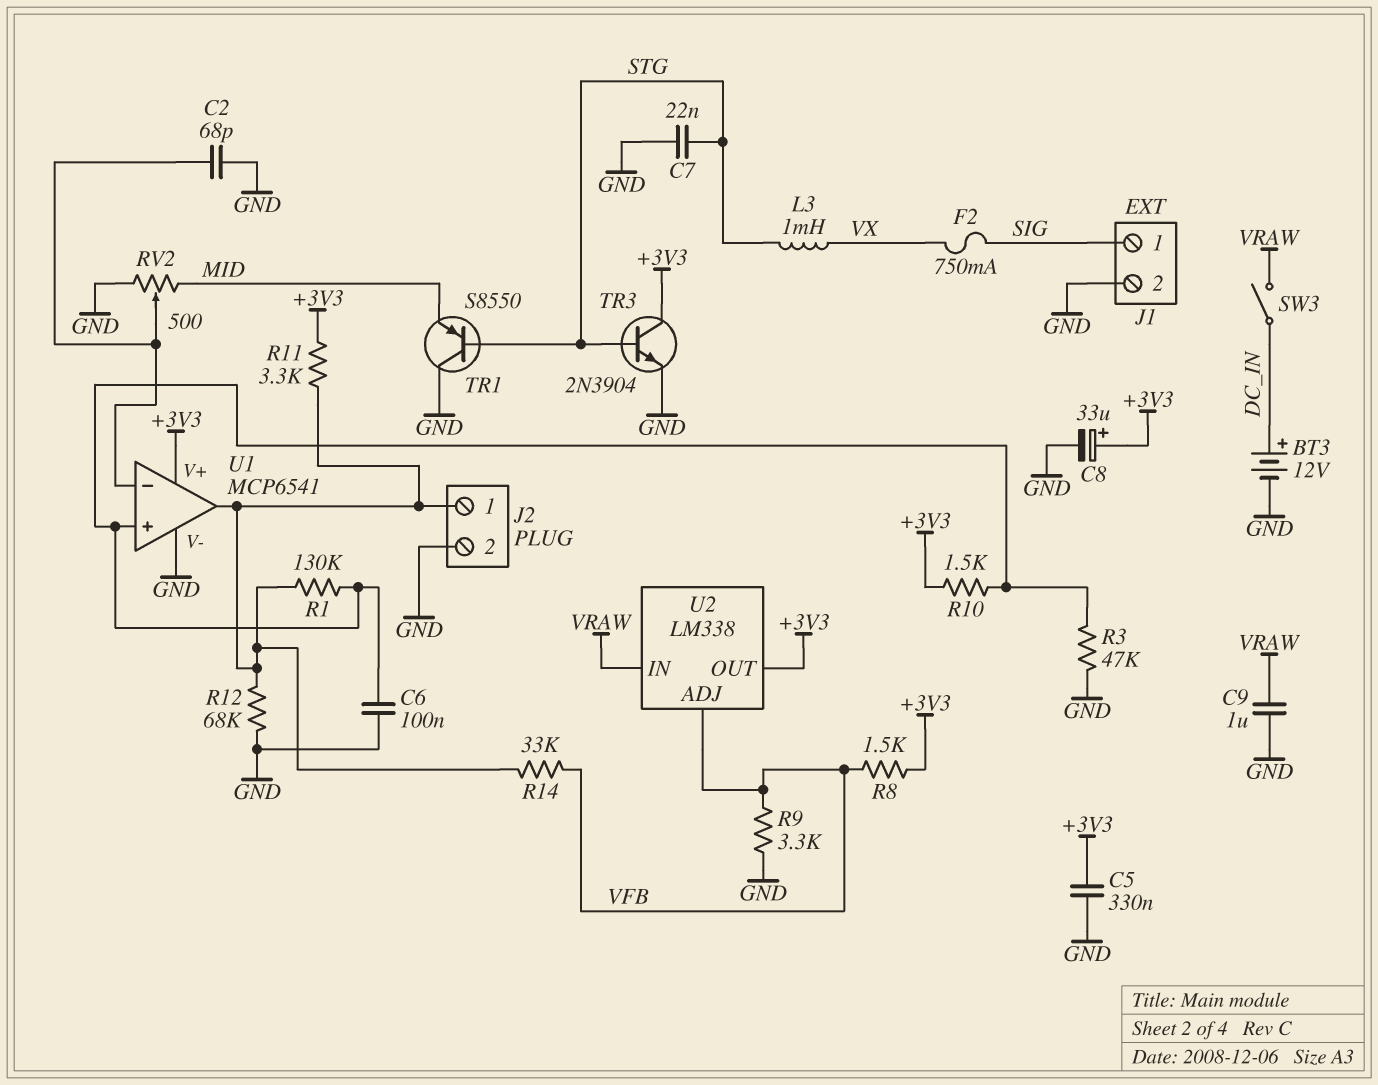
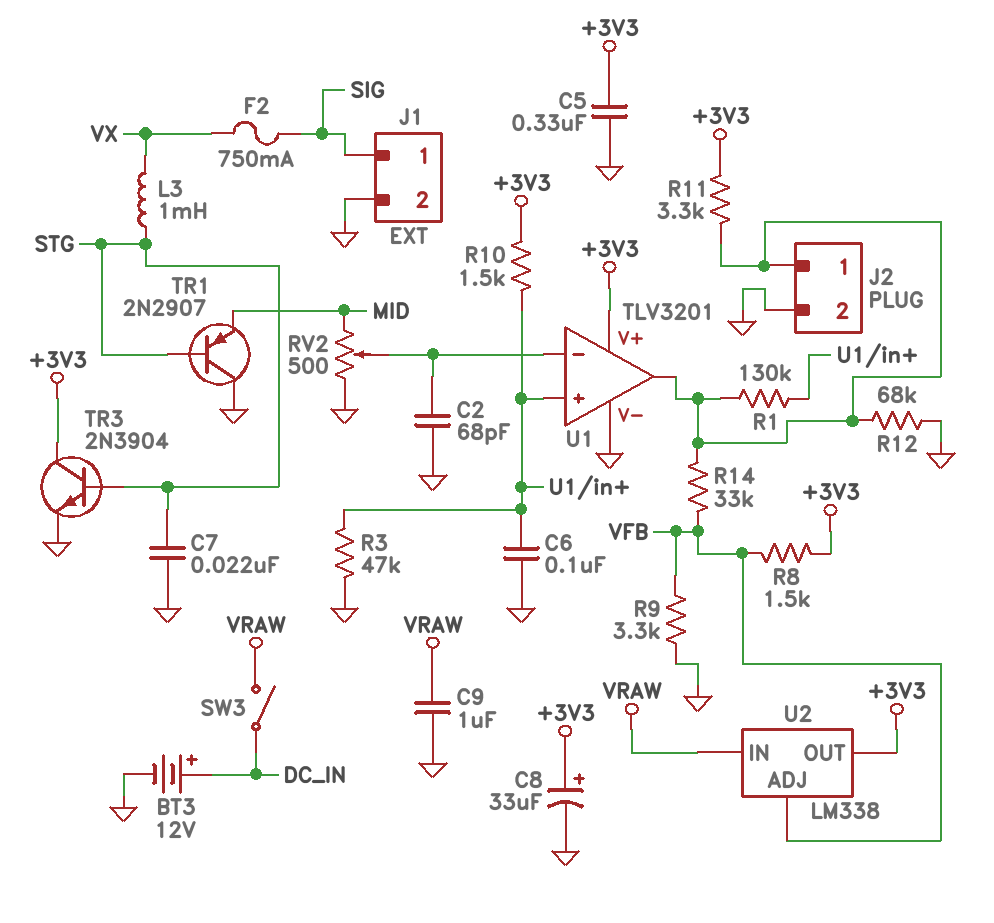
TR1: PNP S8550 (B STG, C GND, E MID) -> PNP 2N2907 (B STG, C GND, E MID)
U1: MCP6541 -> TLV3201

